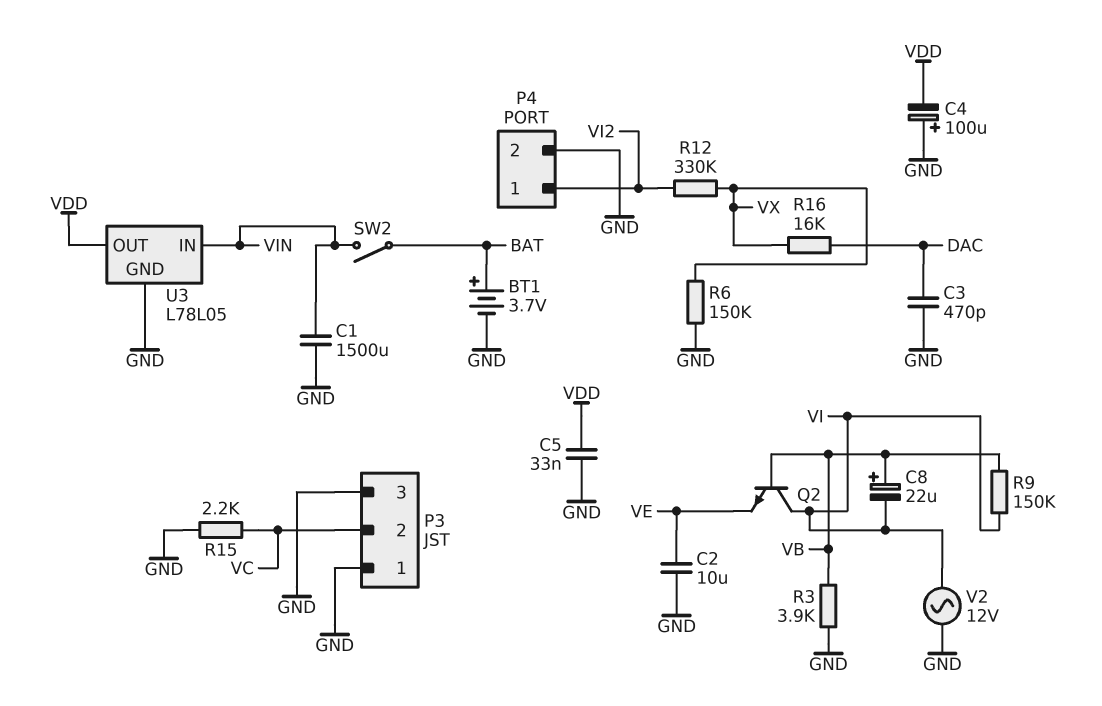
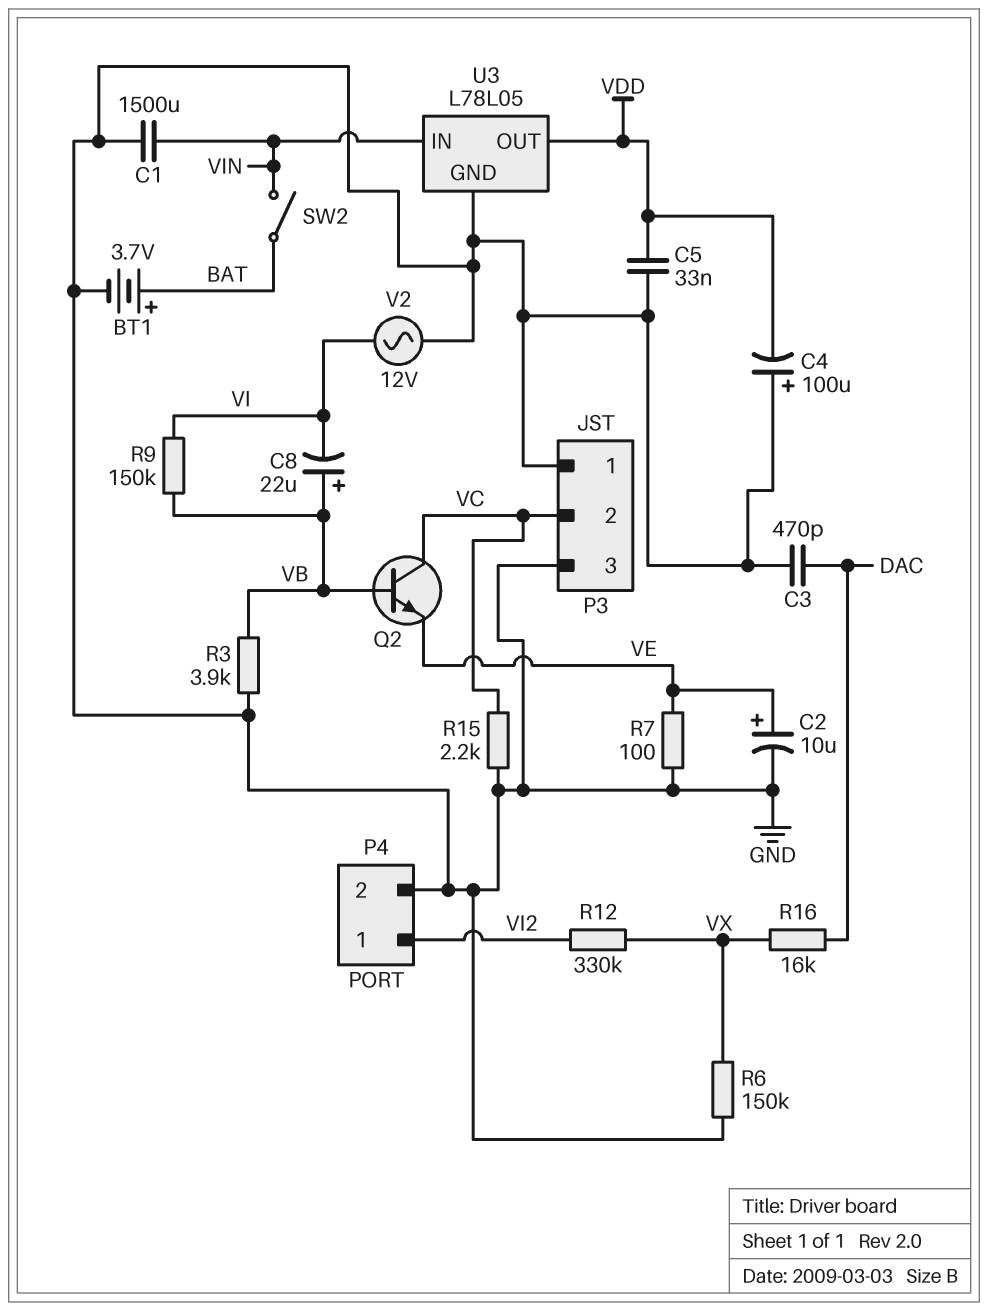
C2: 10uF (GND, VE) -> 10uF (plus VE, minus GND)
Q2: NPN (B VB, C VI, E VE) -> NPN (B VB, C VC, E VE)
R7: none -> 100 (GND, VE)

